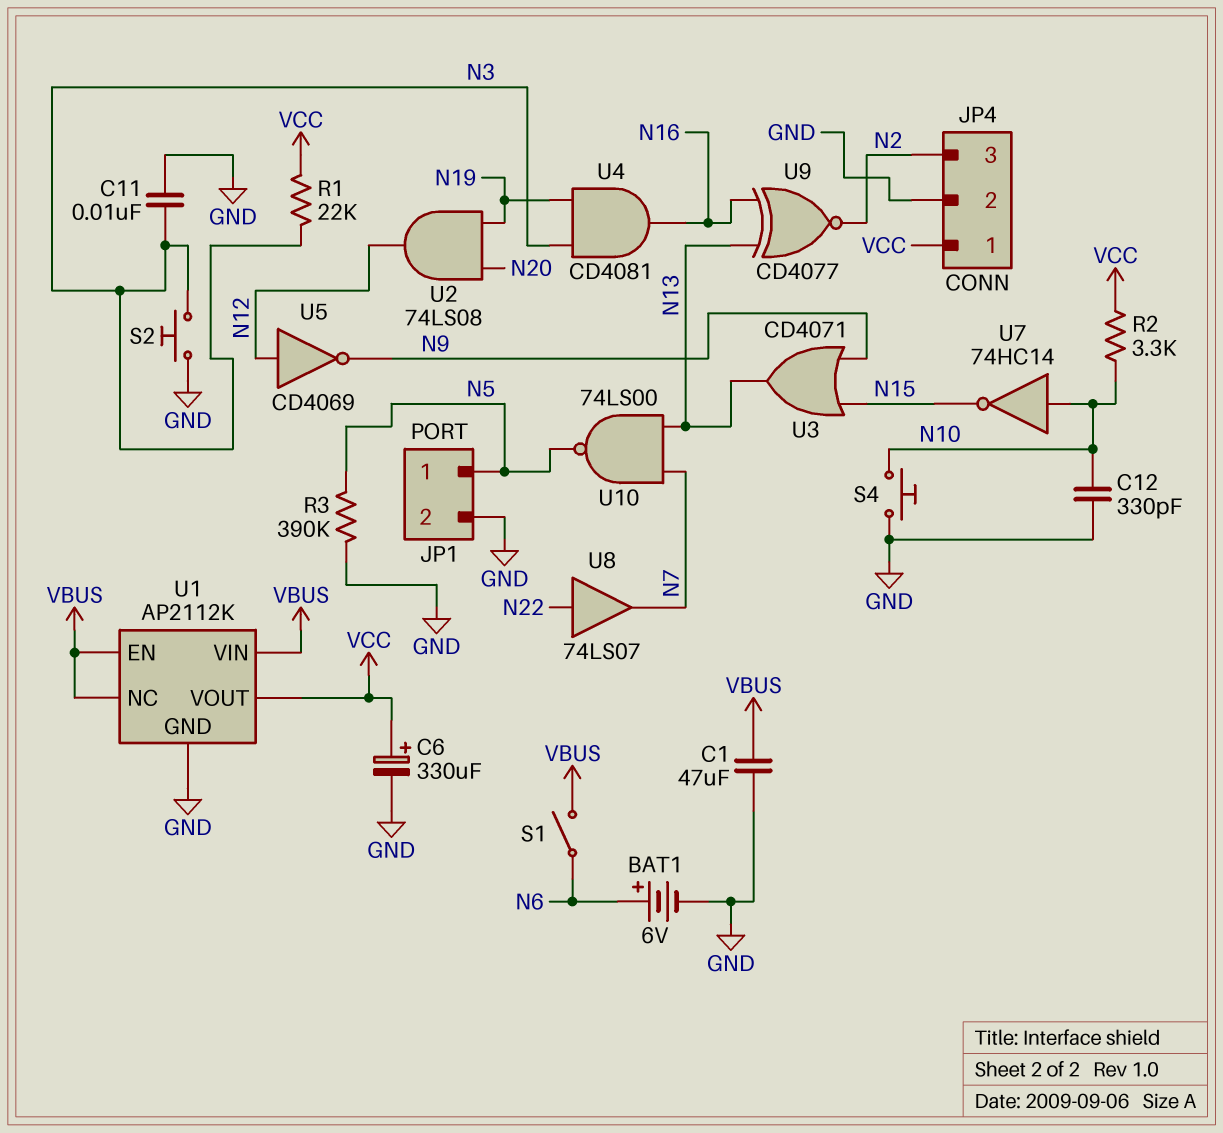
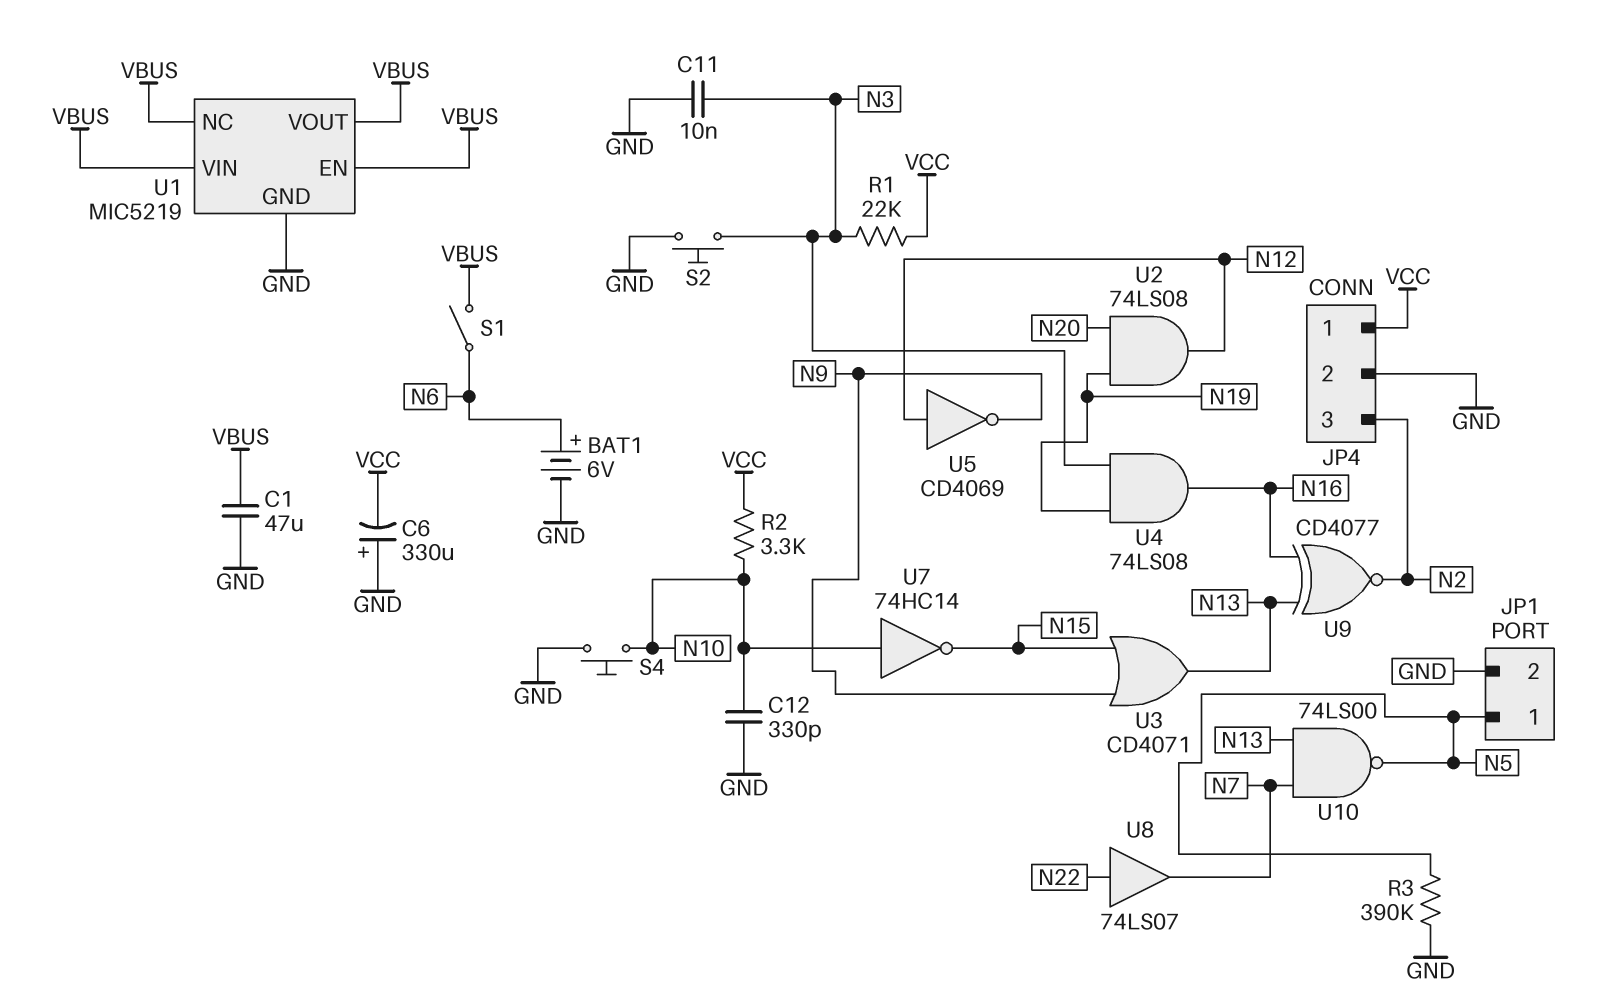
C6: 330uF (plus VCC, minus GND) -> 330uF (plus GND, minus VCC)
U1: AP2112K -> MIC5219
U1 pin VOUT: VCC -> VBUS
U4: AND CD4081 (in N3, in N19, out N16) -> AND 74LS08 (in N3, in N19, out N16)

